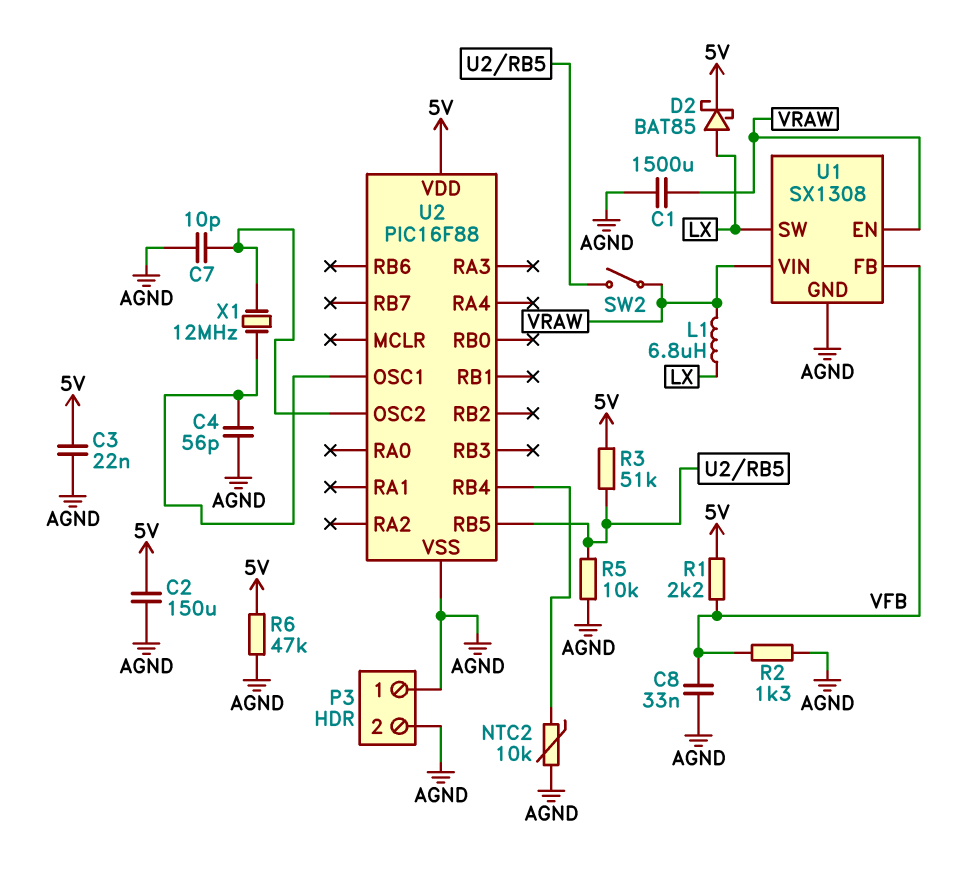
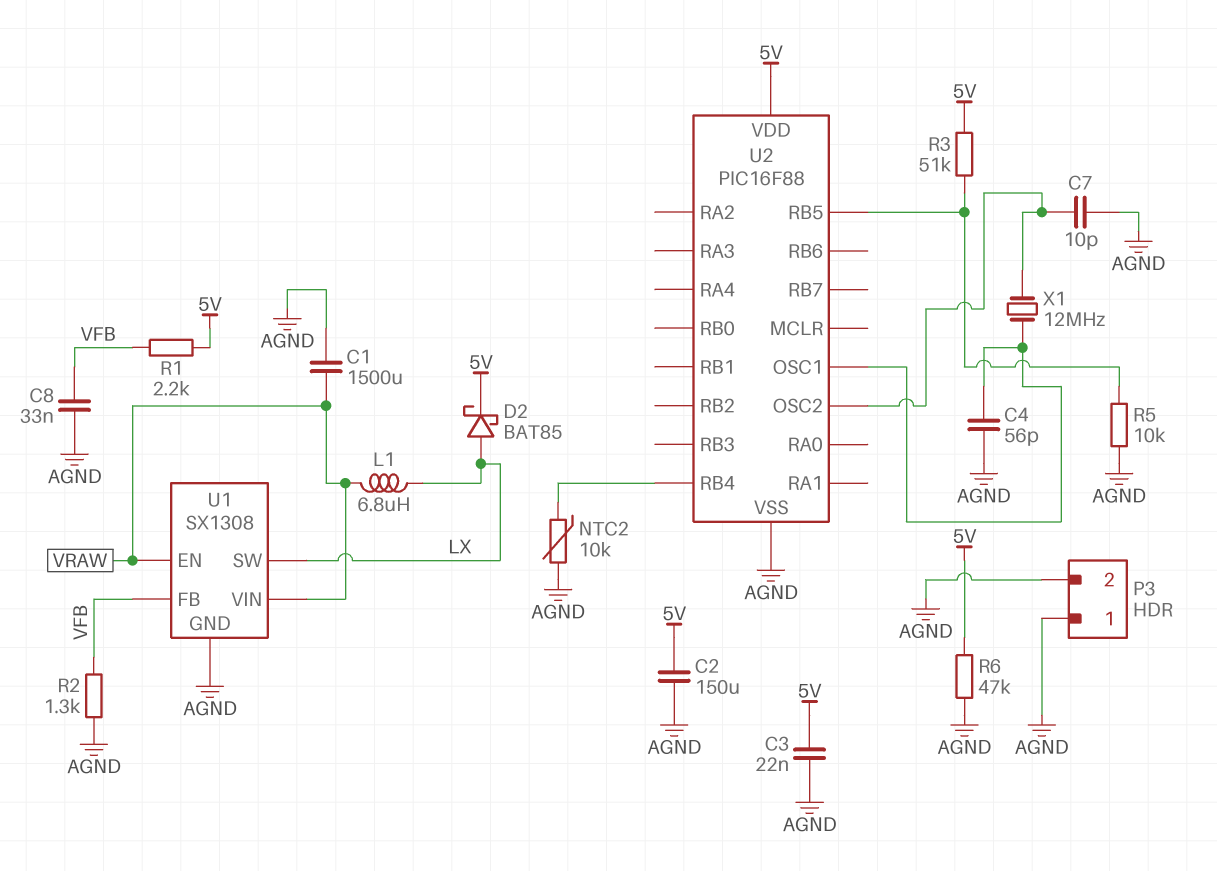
SW2: switch (U2/RB5, VRAW) -> none

